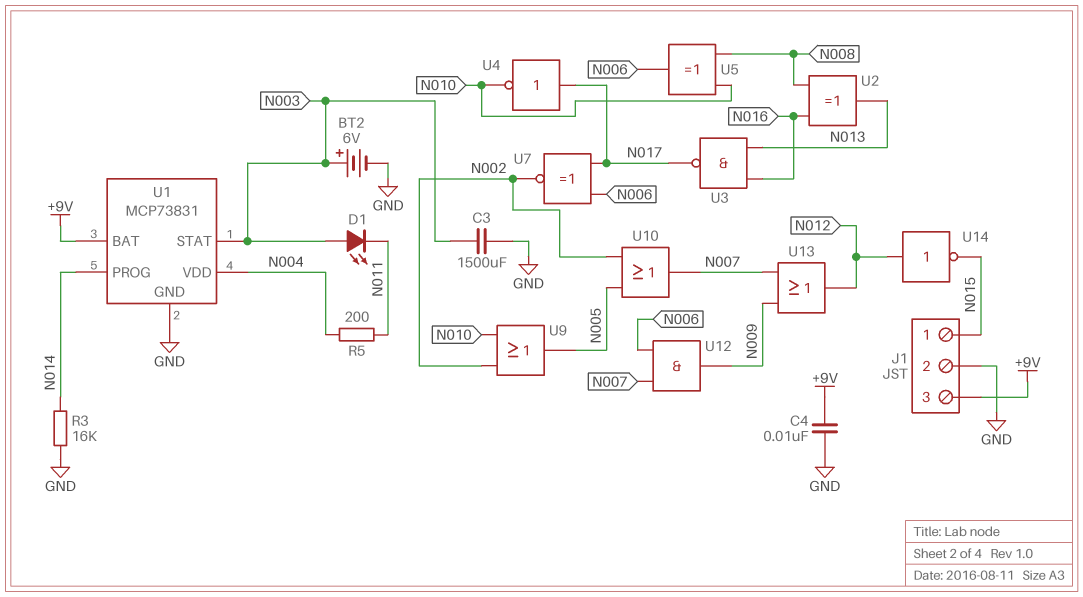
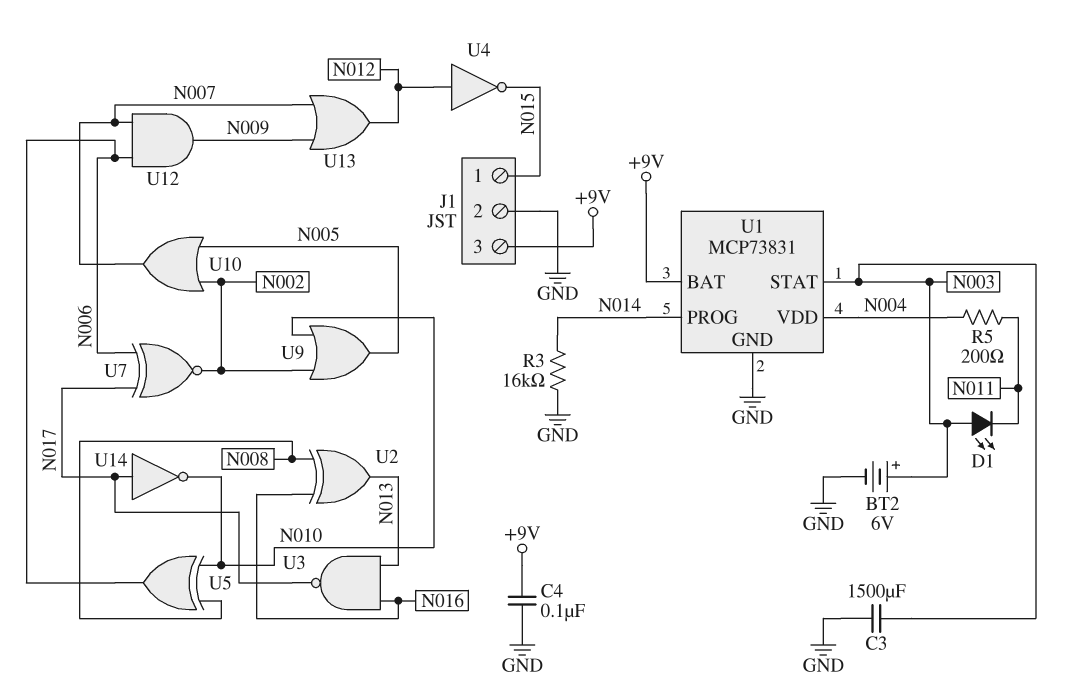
C4: 10nF (+9V, GND) -> 100nF (+9V, GND)
U4: NOT (in N017, out N010) -> NOT (in N012, out N015)
U14: NOT (in N012, out N015) -> NOT (in N017, out N010)

